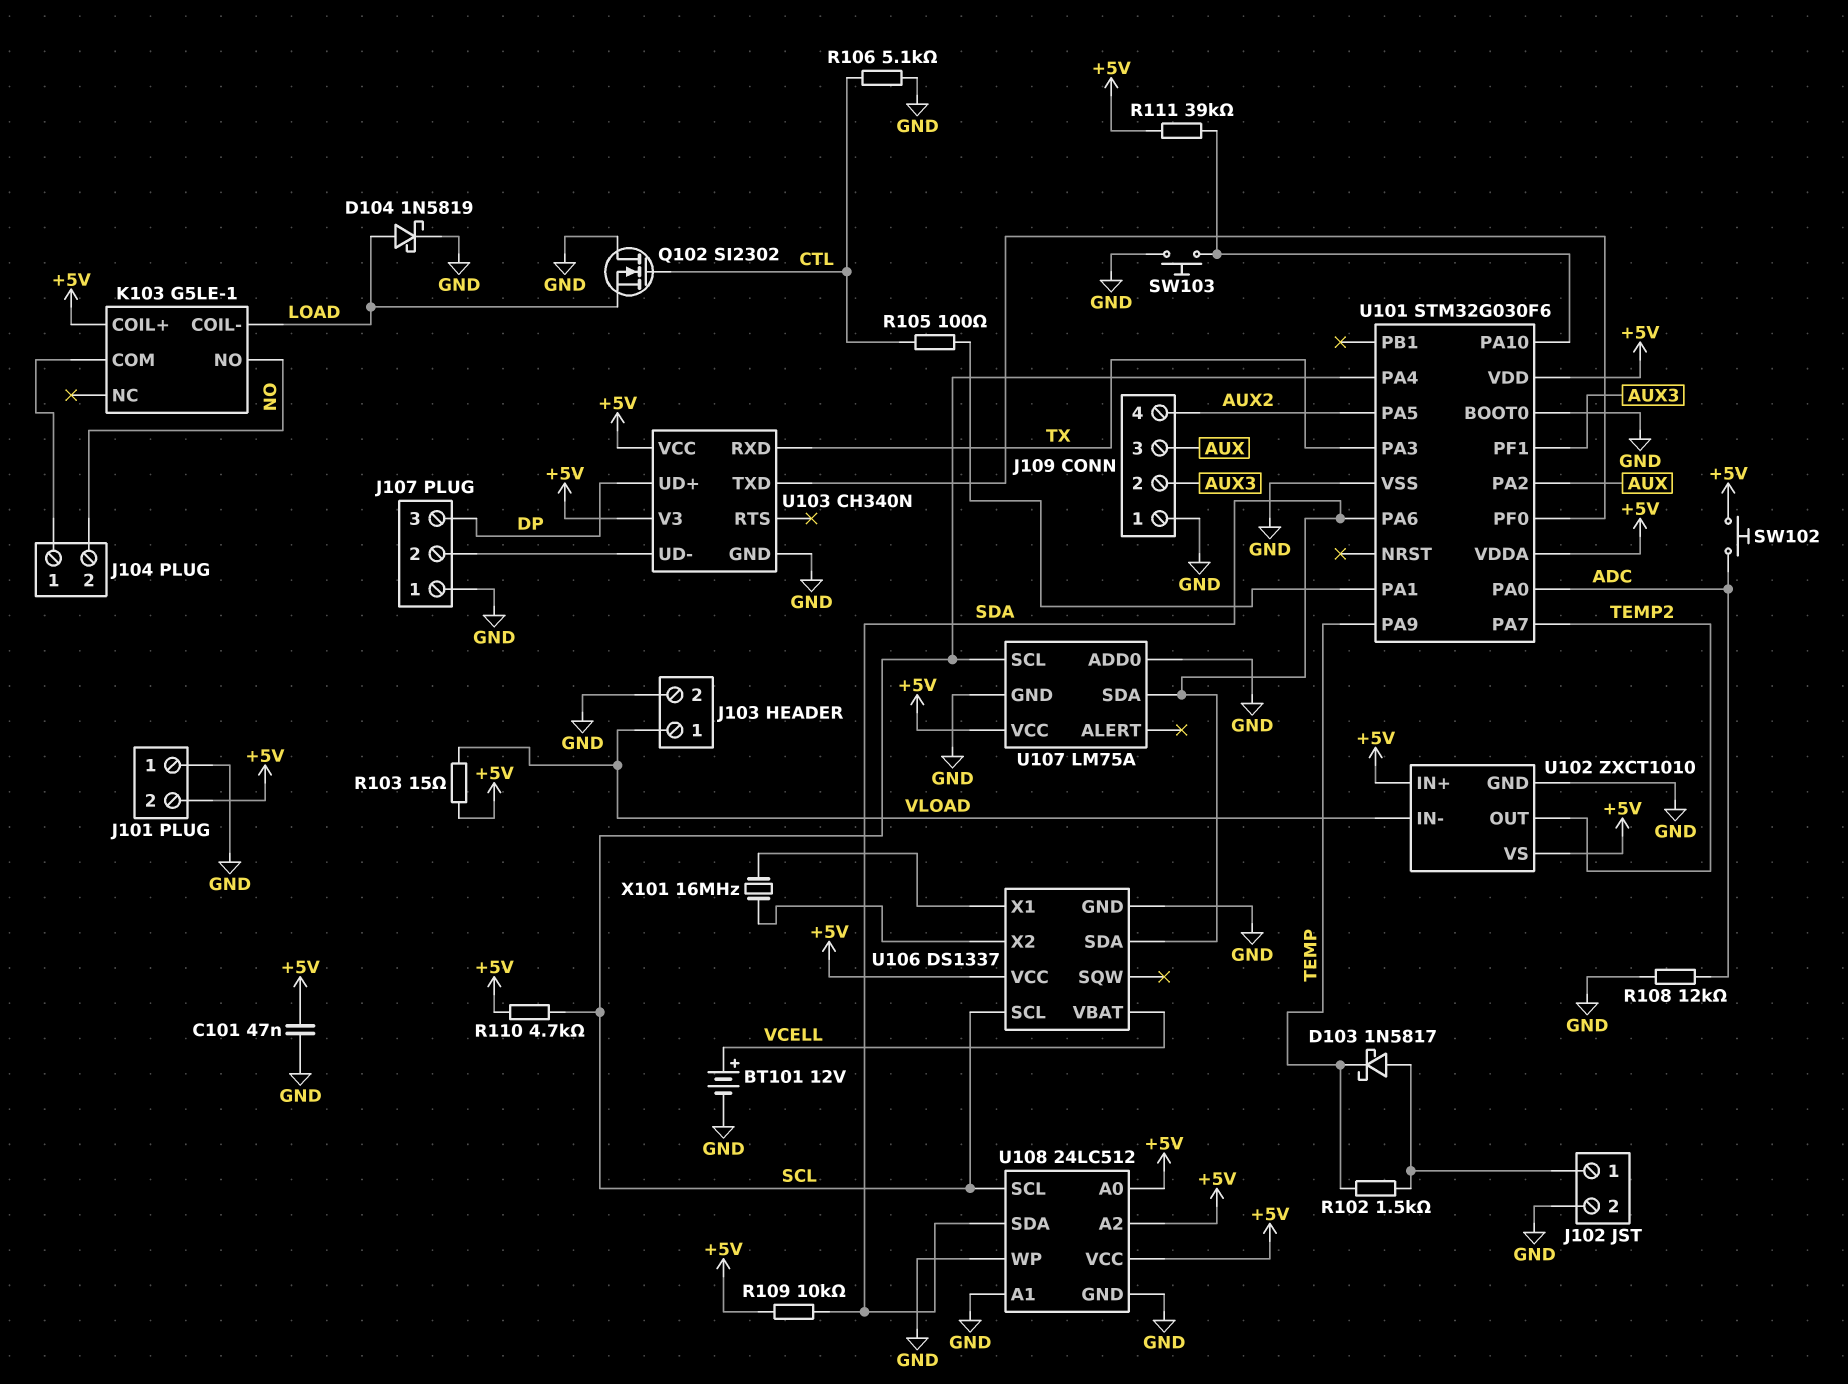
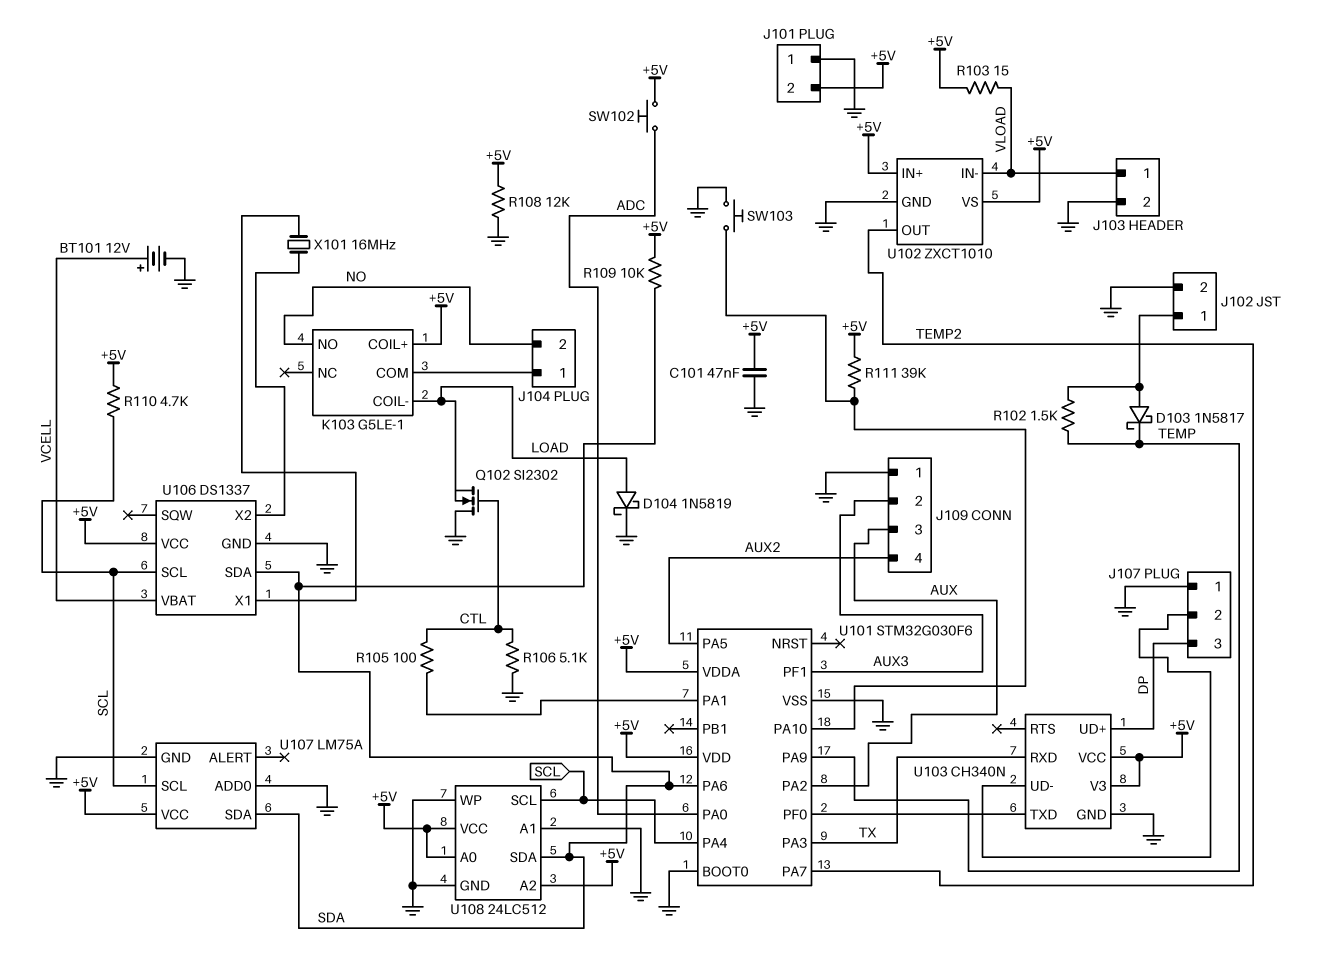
R108: 12k (ADC, GND) -> 12k (+5V, GND)

